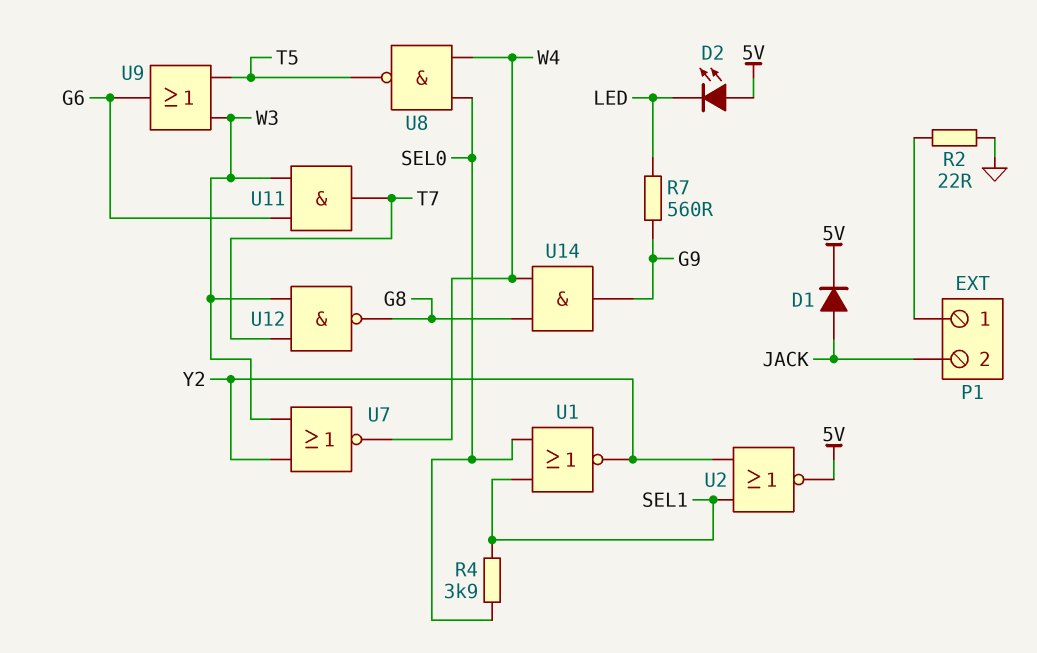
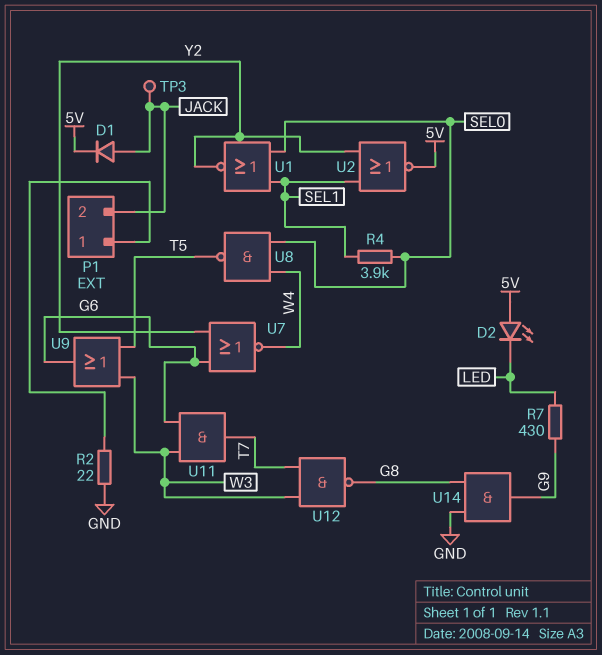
R7: 560 (G9, LED) -> 430 (G9, LED)
TP3: none -> test point (JACK)
U7: NOR (in W3, in Y2, out W4) -> NOR (in G6, in Y2, out W4)
U14: AND (in G8, in W4, out G9) -> AND (in G8, in GND, out G9)

